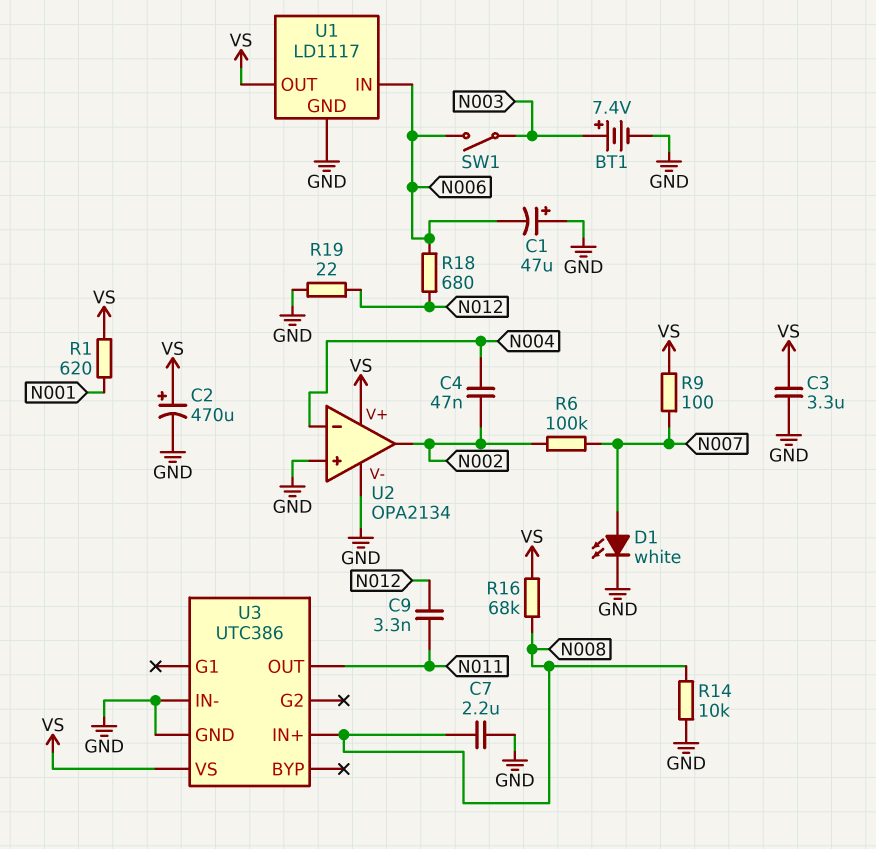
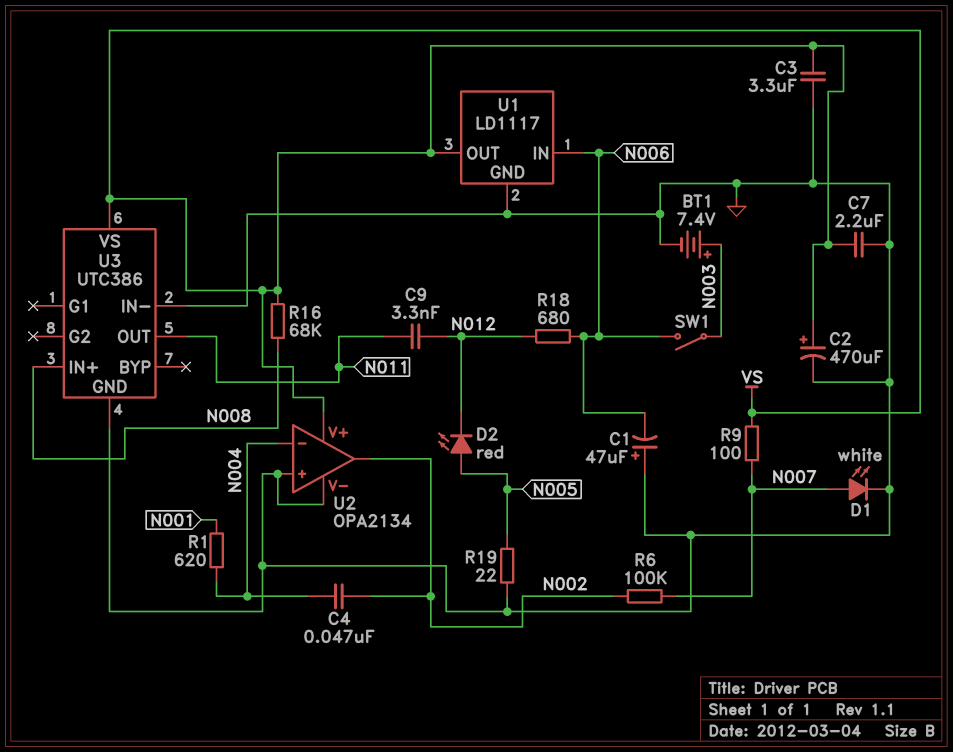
C7: 2.2uF (GND, N008) -> 2.2uF (GND, VS)
D2: none -> LED red (A N005, K N012)
R1: 620 (N001, VS) -> 620 (N001, N004)
R14: 10k (GND, N008) -> none
R19: 22 (GND, N012) -> 22 (GND, N005)

